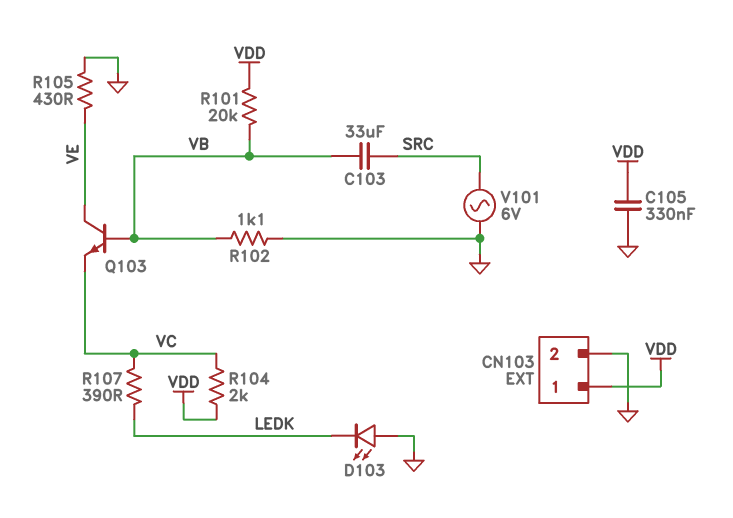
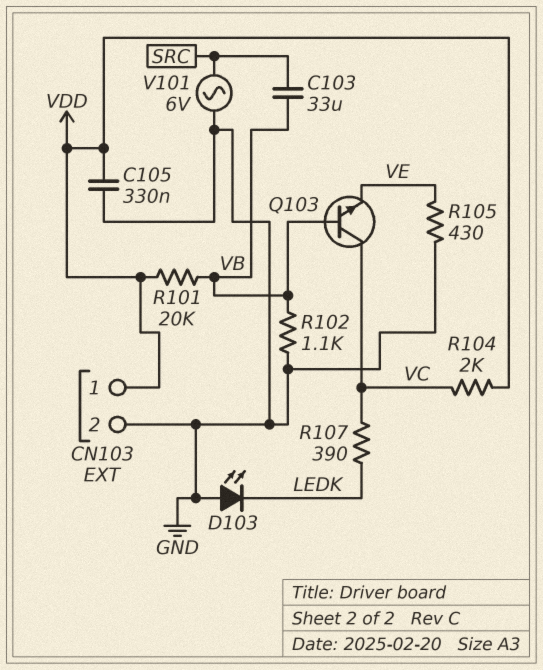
Q103: NPN (B VB, C VE, E VC) -> NPN (B VB, C VC, E VE)

